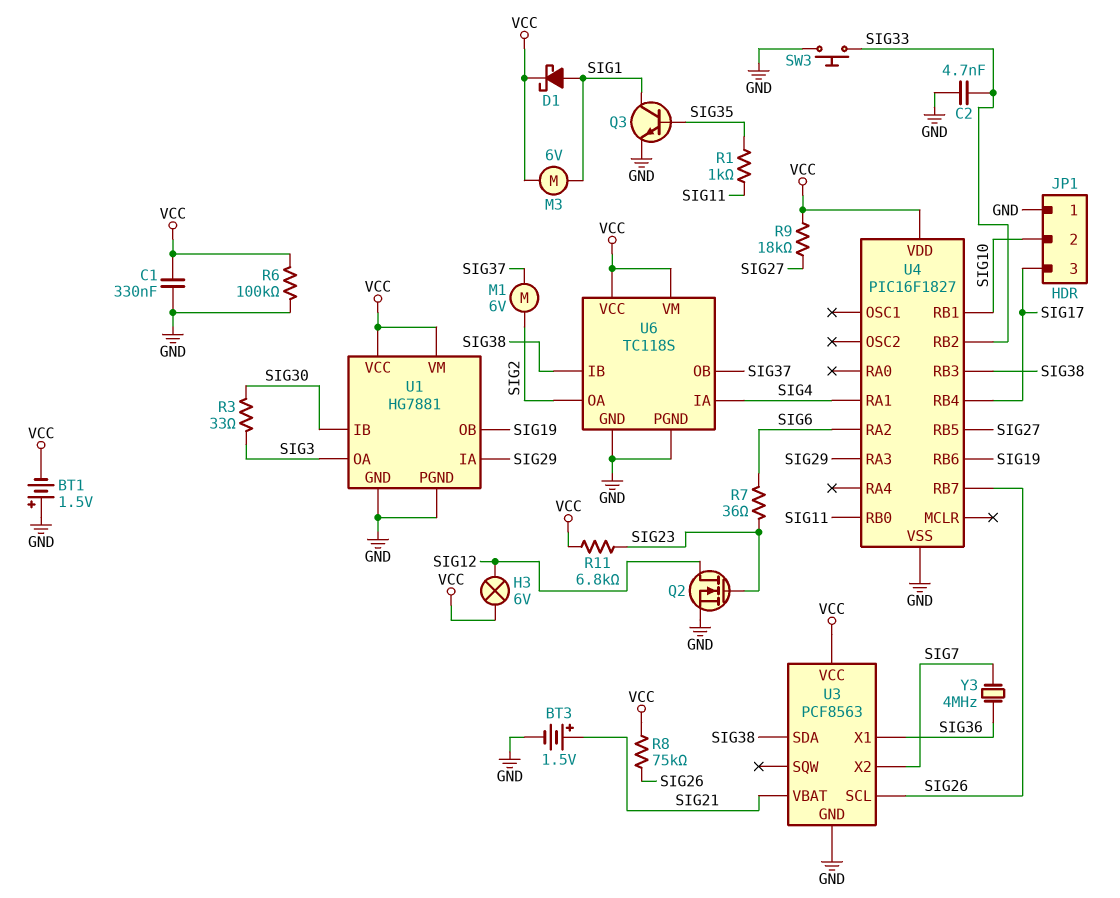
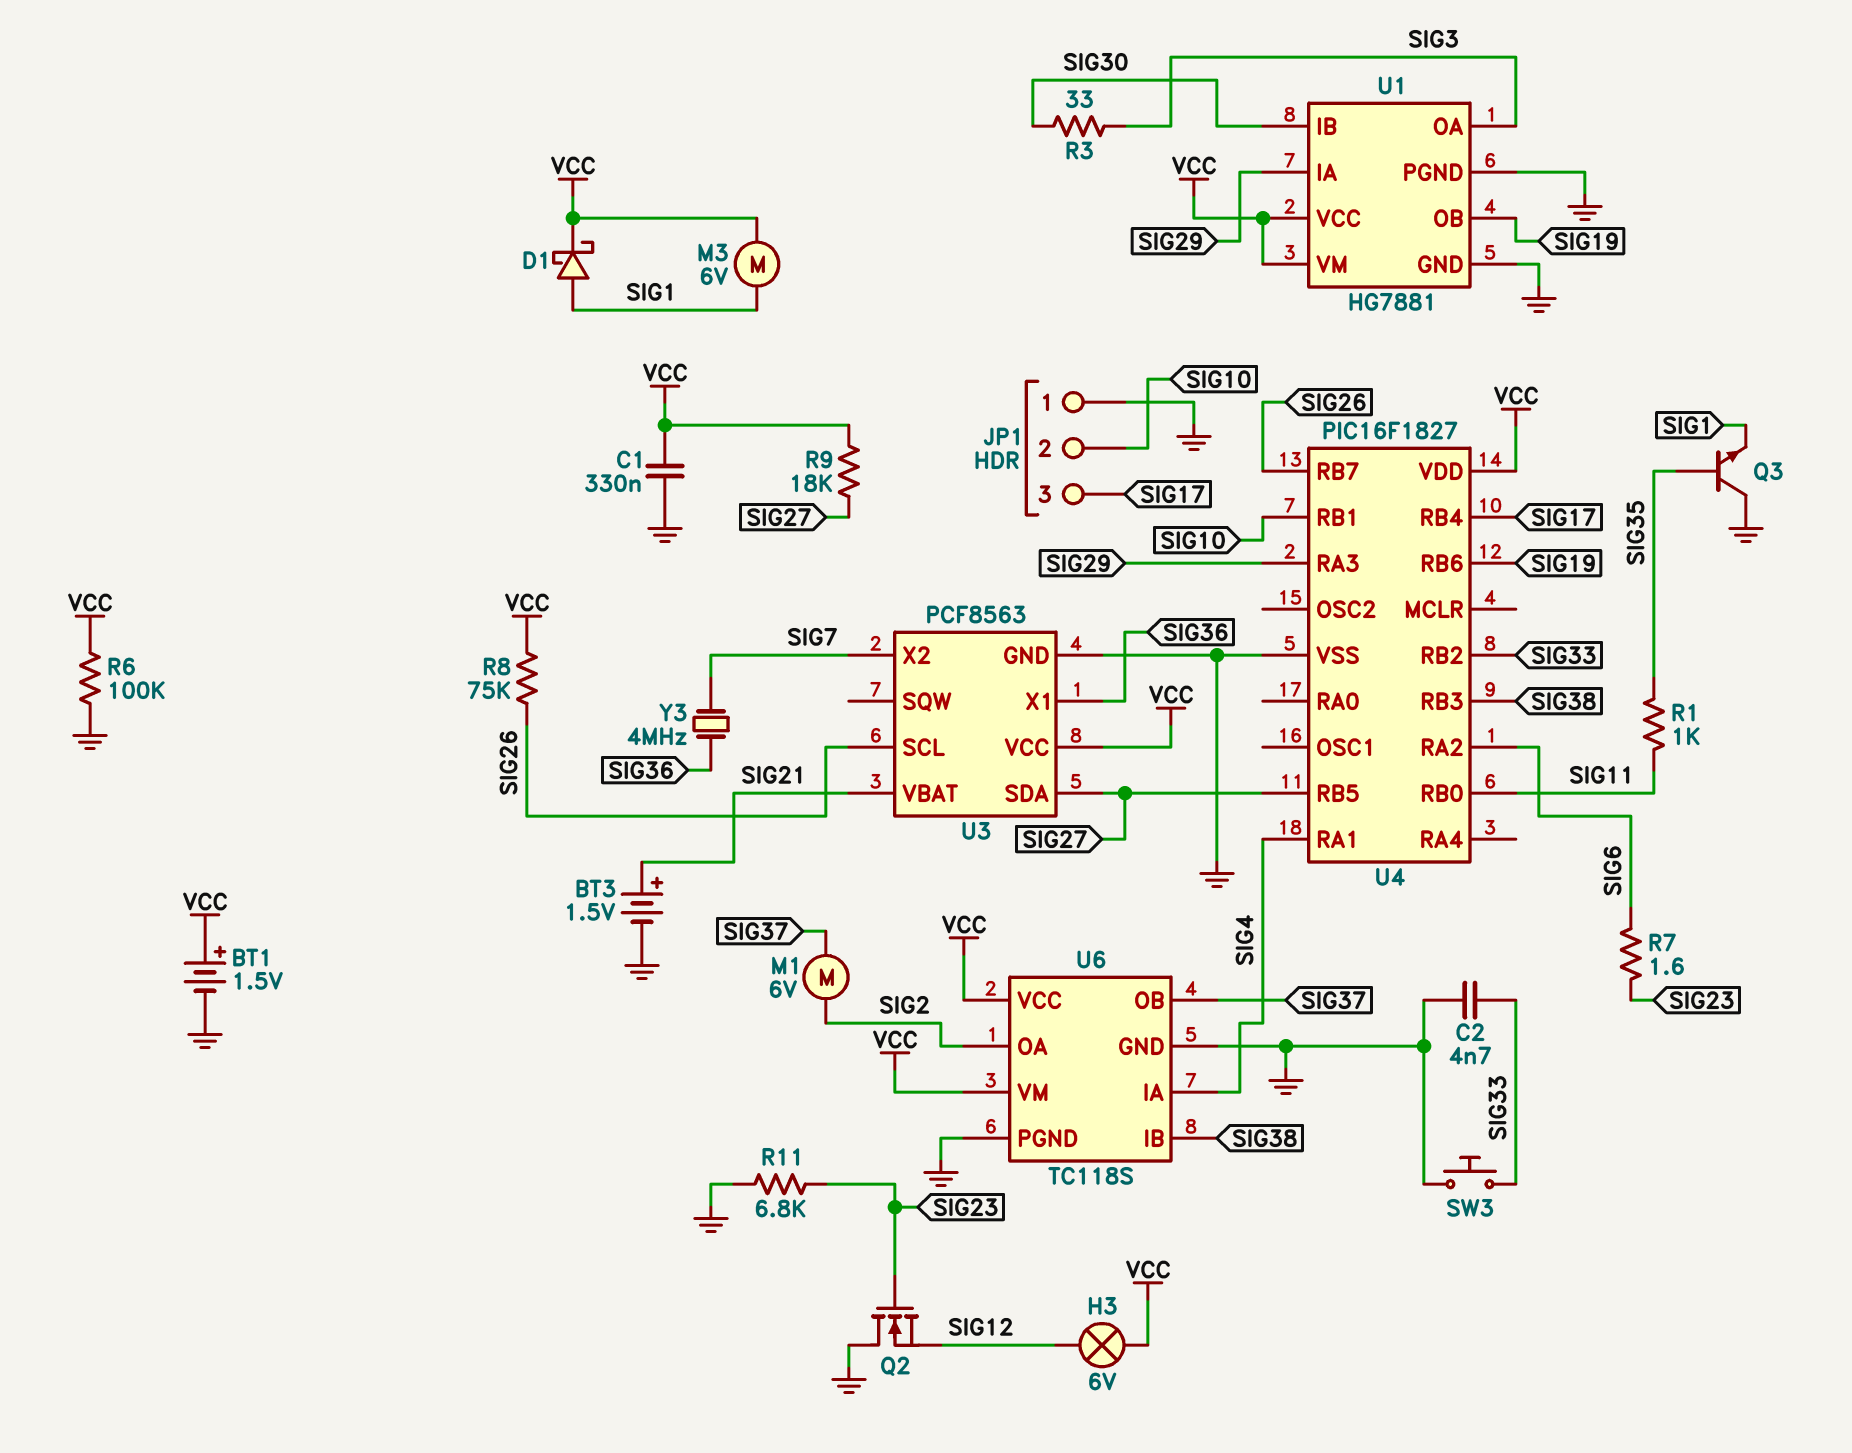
BT1: 1.5V (plus GND, minus VCC) -> 1.5V (plus VCC, minus GND)
Q2: NMOS (G SIG23, D SIG12, S GND) -> NMOS (G SIG23, D GND, S SIG12)
Q3: NPN (B SIG35, C SIG1, E GND) -> NPN (B SIG35, C GND, E SIG1)
R7: 36 (SIG6, SIG23) -> 1.6 (SIG6, SIG23)
R11: 6.8k (SIG23, VCC) -> 6.8k (GND, SIG23)
U3 pin SDA: SIG38 -> SIG27

